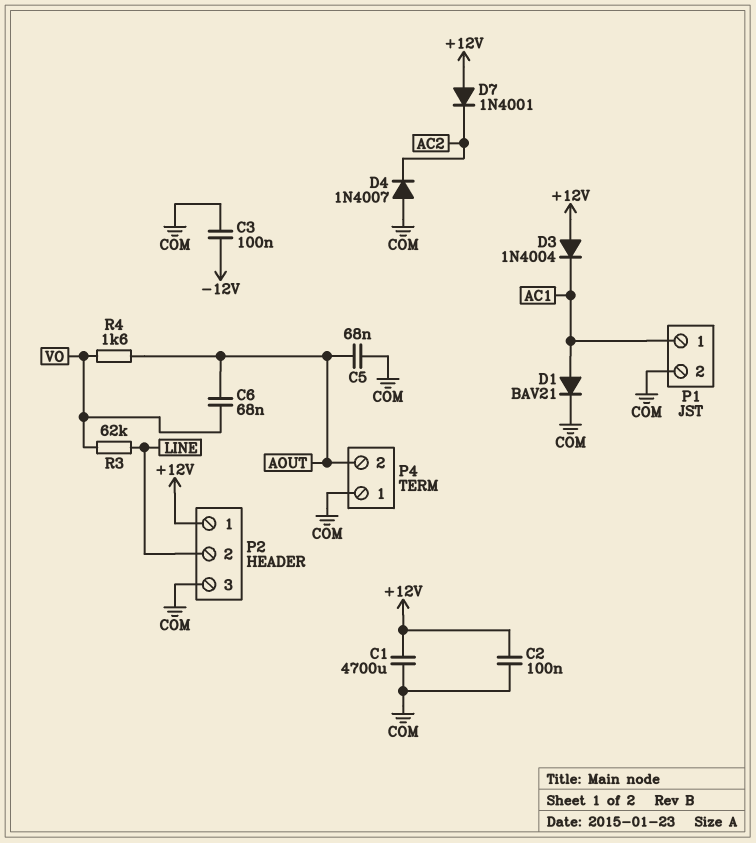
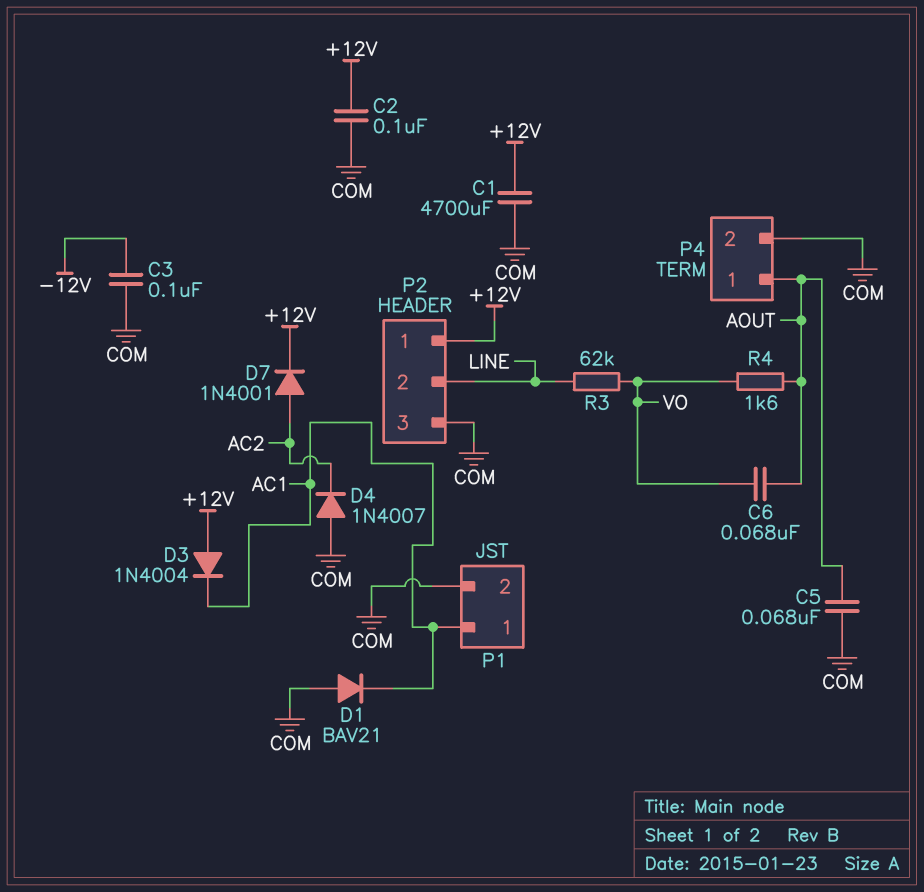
D1: diode BAV21 (A AC1, K COM) -> diode BAV21 (A COM, K AC1)
D7: diode 1N4001 (A +12V, K AC2) -> diode 1N4001 (A AC2, K +12V)
P4 pin 1: COM -> AOUT
P4 pin 2: AOUT -> COM

